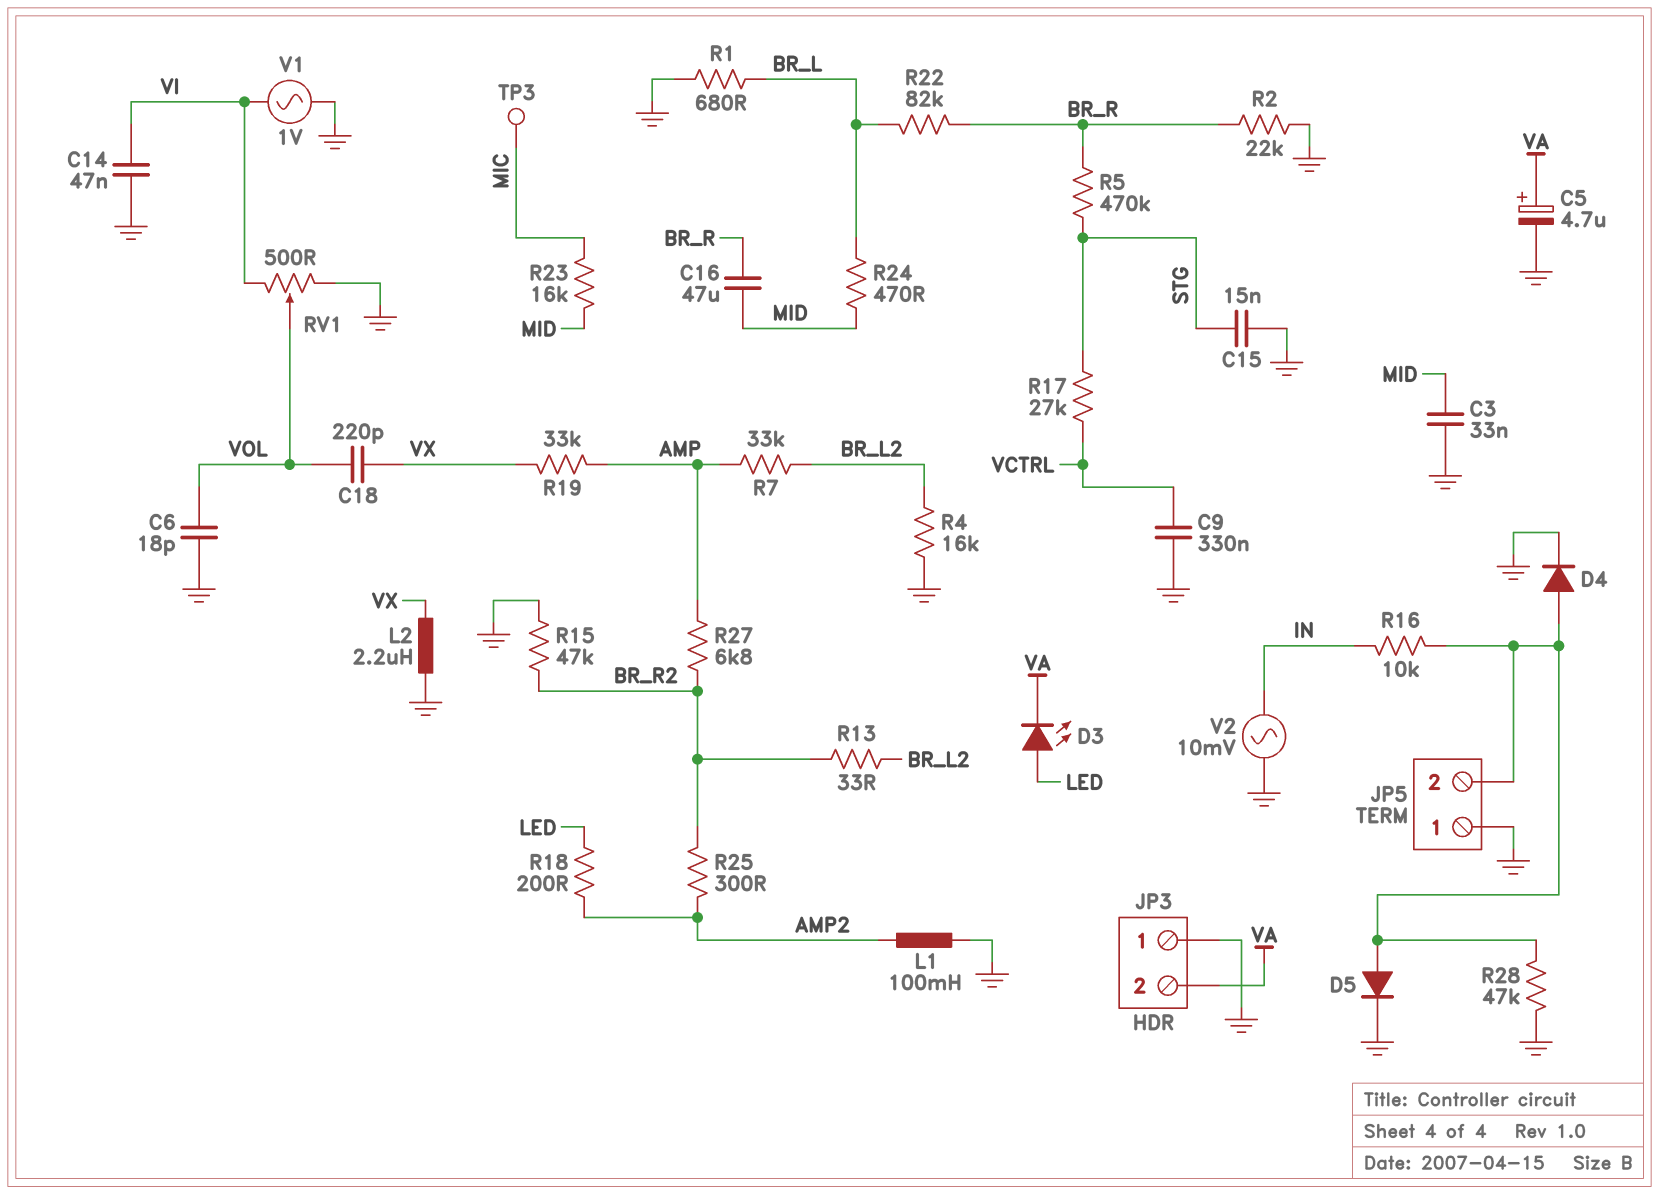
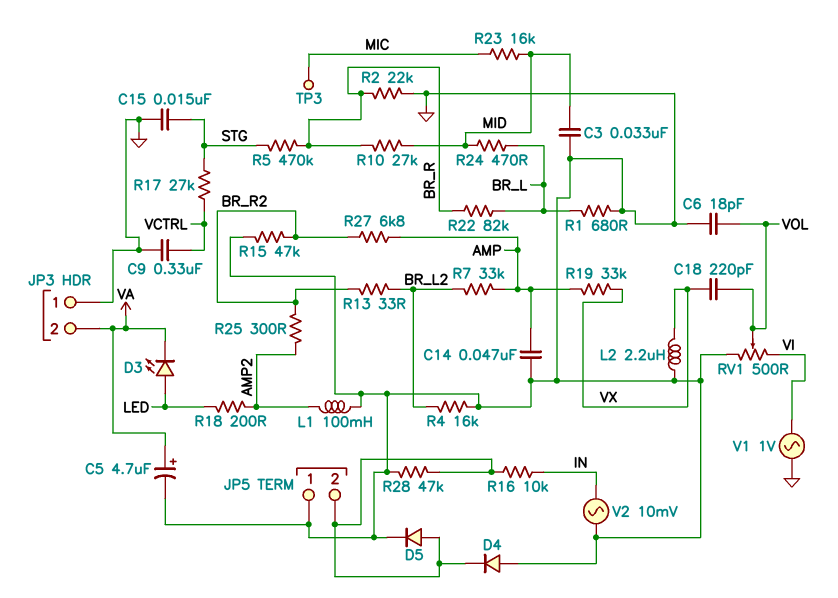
C14: 47nF (GND, VI) -> 47nF (AMP, GND)
C16: 47uF (BR_R, MID) -> none
D4: diode (A JP5/2, K GND) -> diode (A GND, K JP5/2)
R10: none -> 27k (BR_R, MID)

